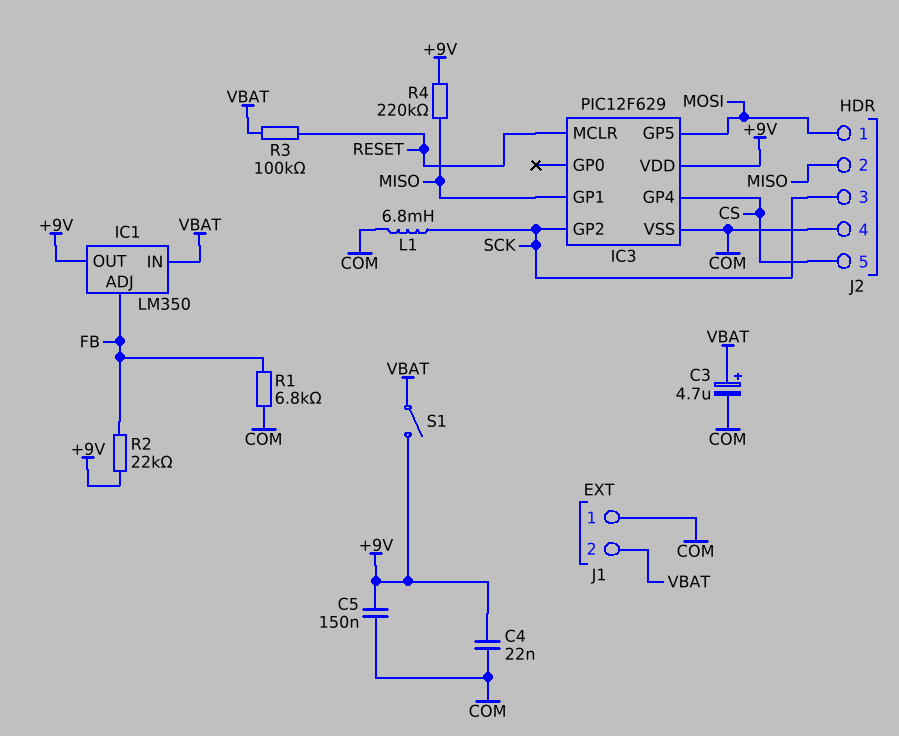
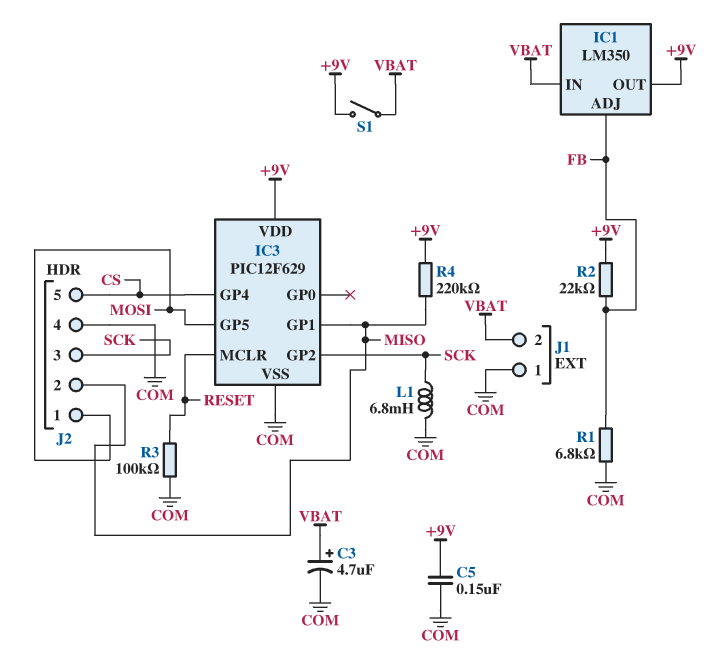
C4: 22nF (+9V, COM) -> none
R3: 100k (RESET, VBAT) -> 100k (COM, RESET)

